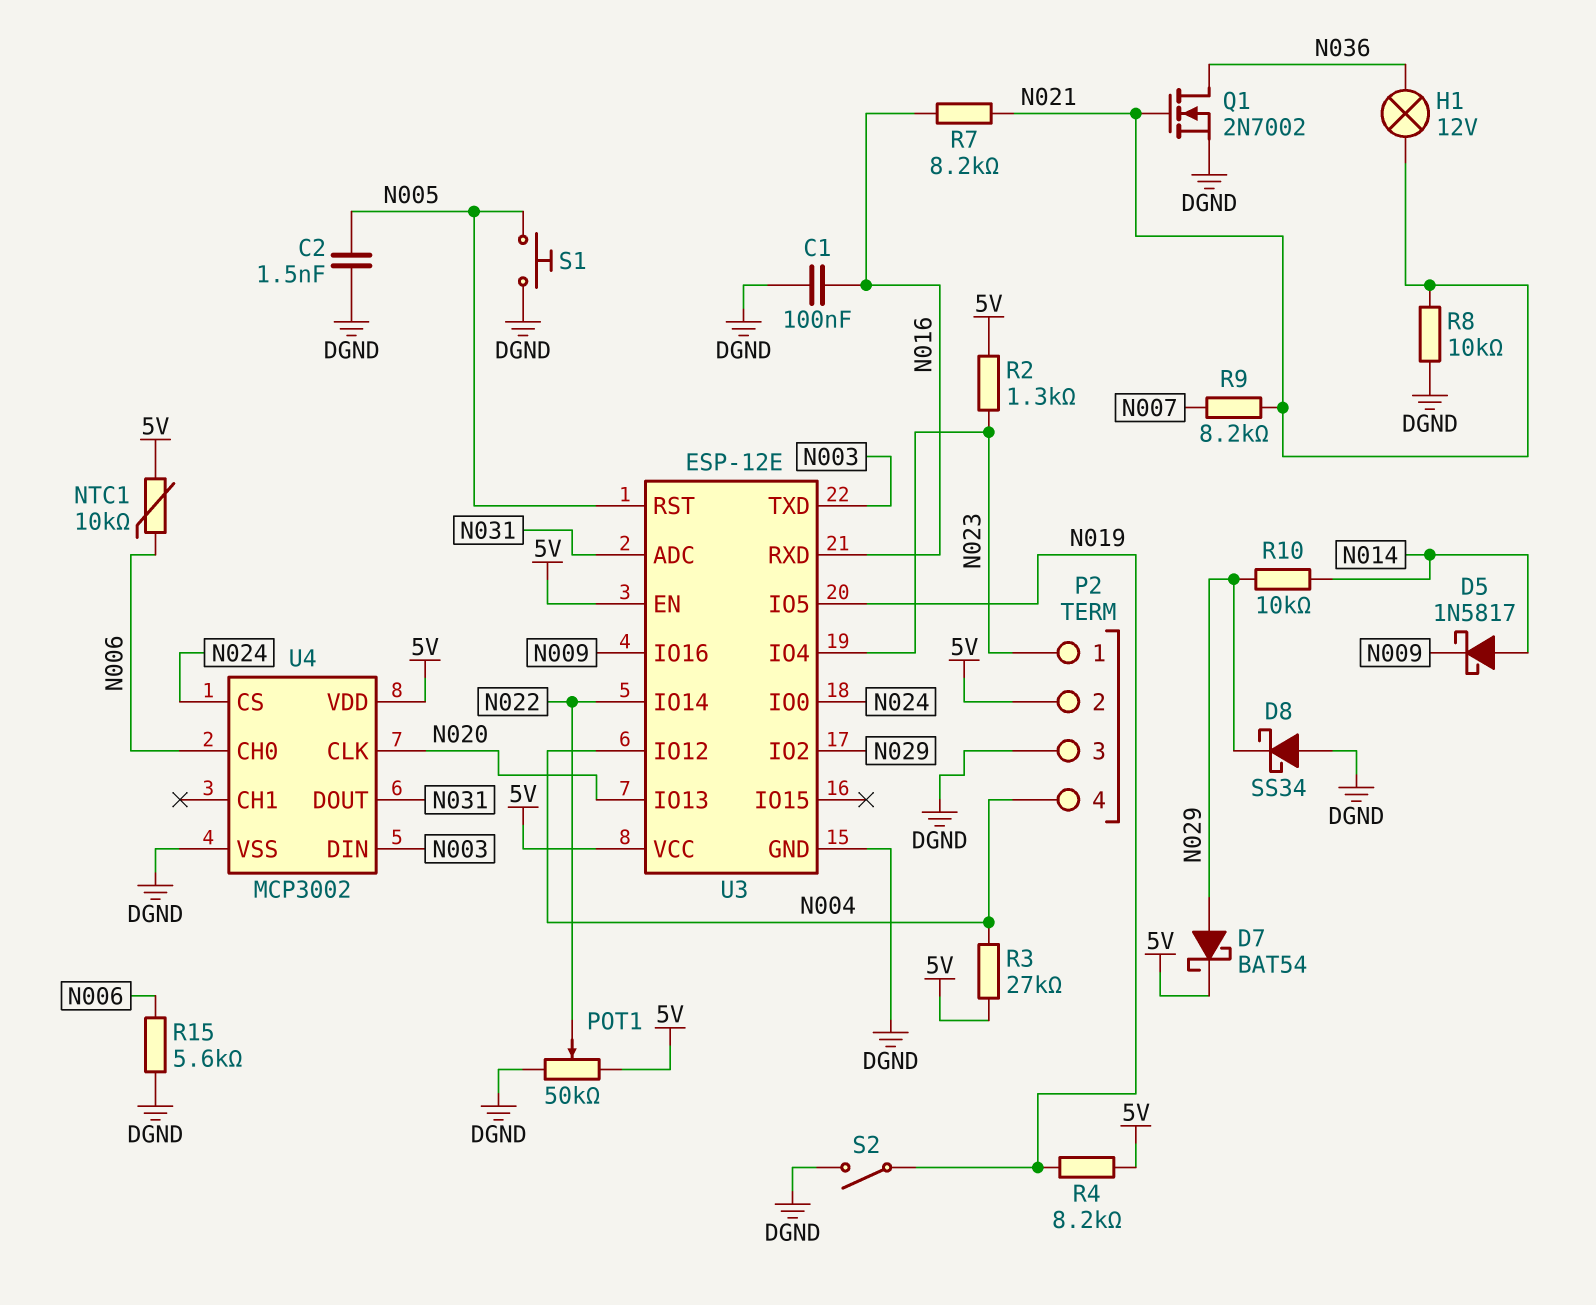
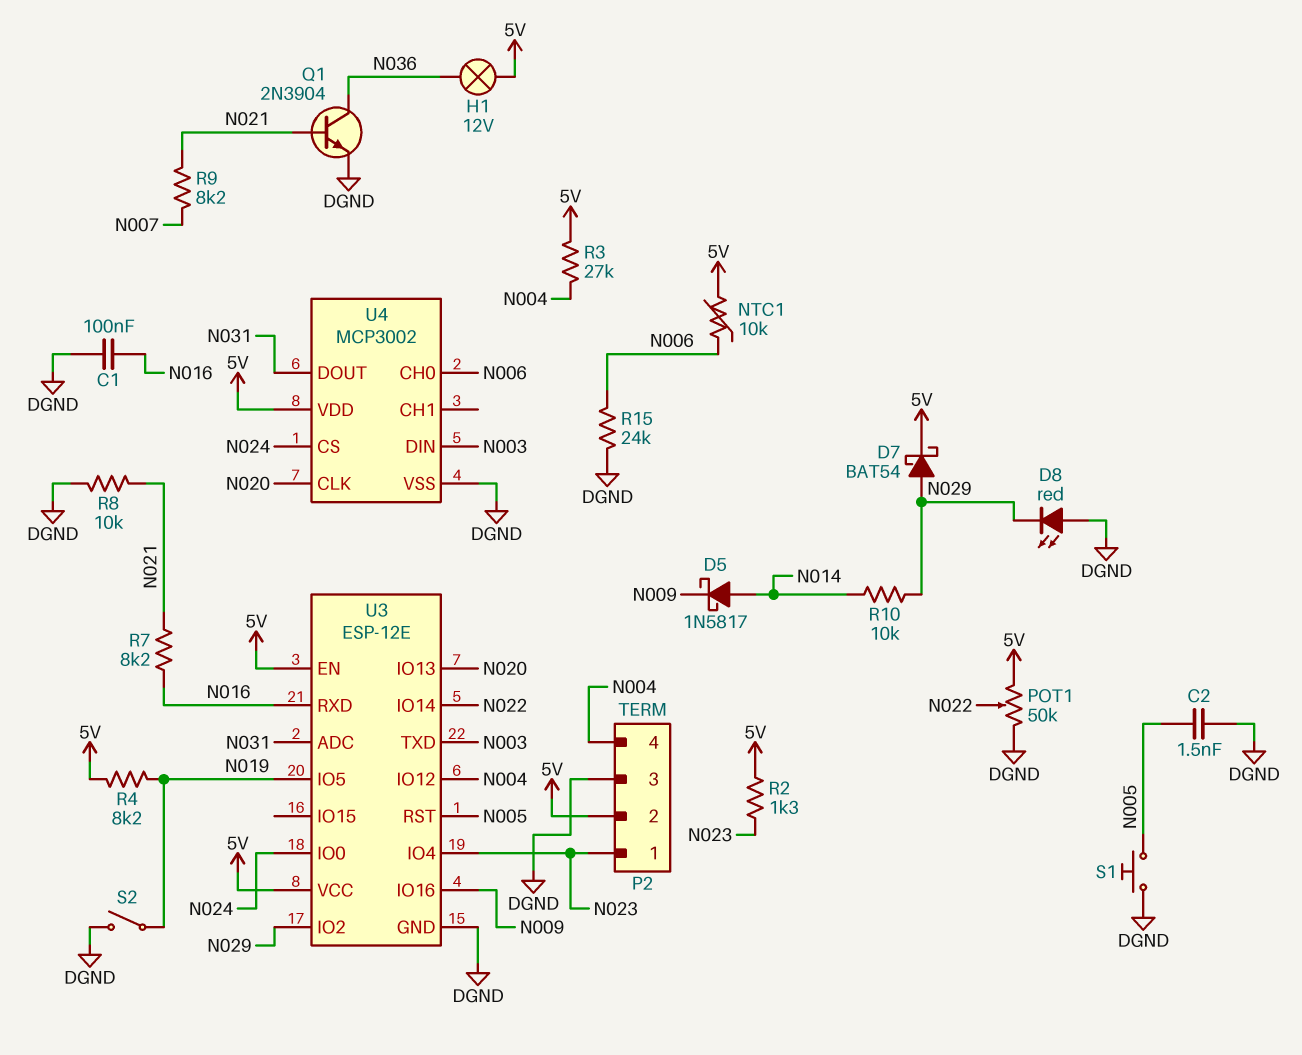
D8: schottky SS34 (A DGND, K N029) -> LED red (A DGND, K N029)
H1: lamp 12V (N021, N036) -> lamp 12V (5V, N036)
Q1: NMOS 2N7002 (G N021, D N036, S DGND) -> NPN 2N3904 (B N021, C N036, E DGND)
R15: 5.6k (DGND, N006) -> 24k (DGND, N006)

